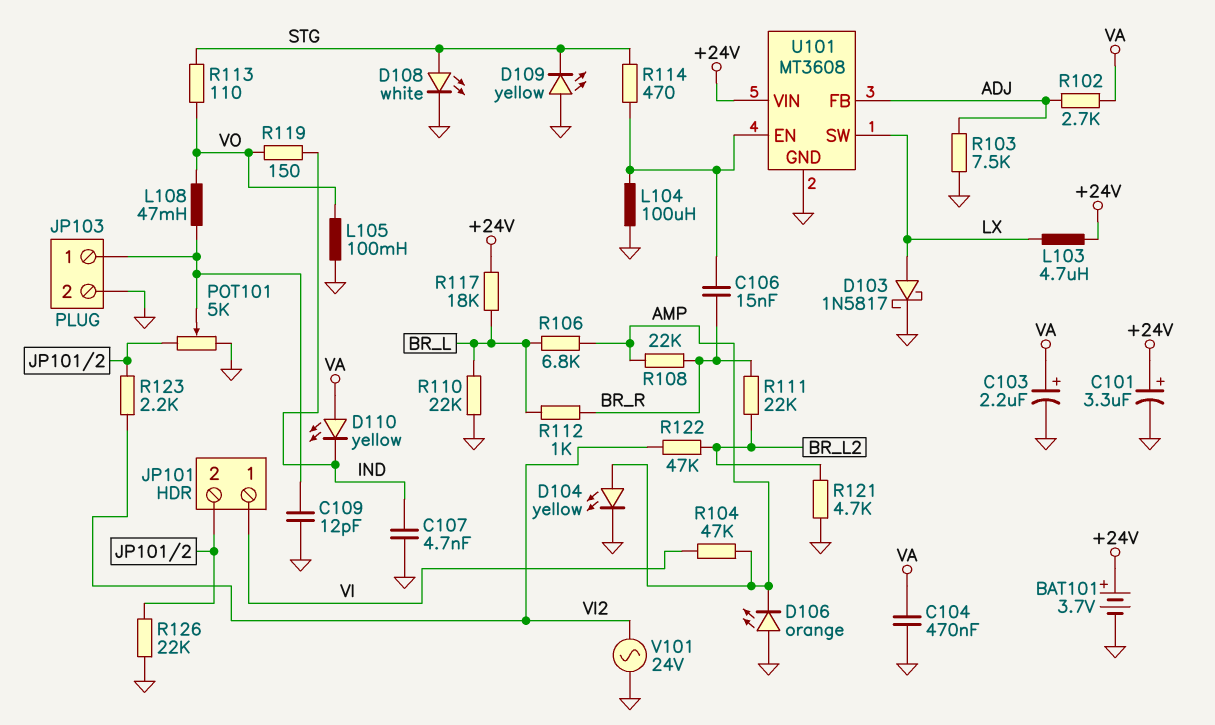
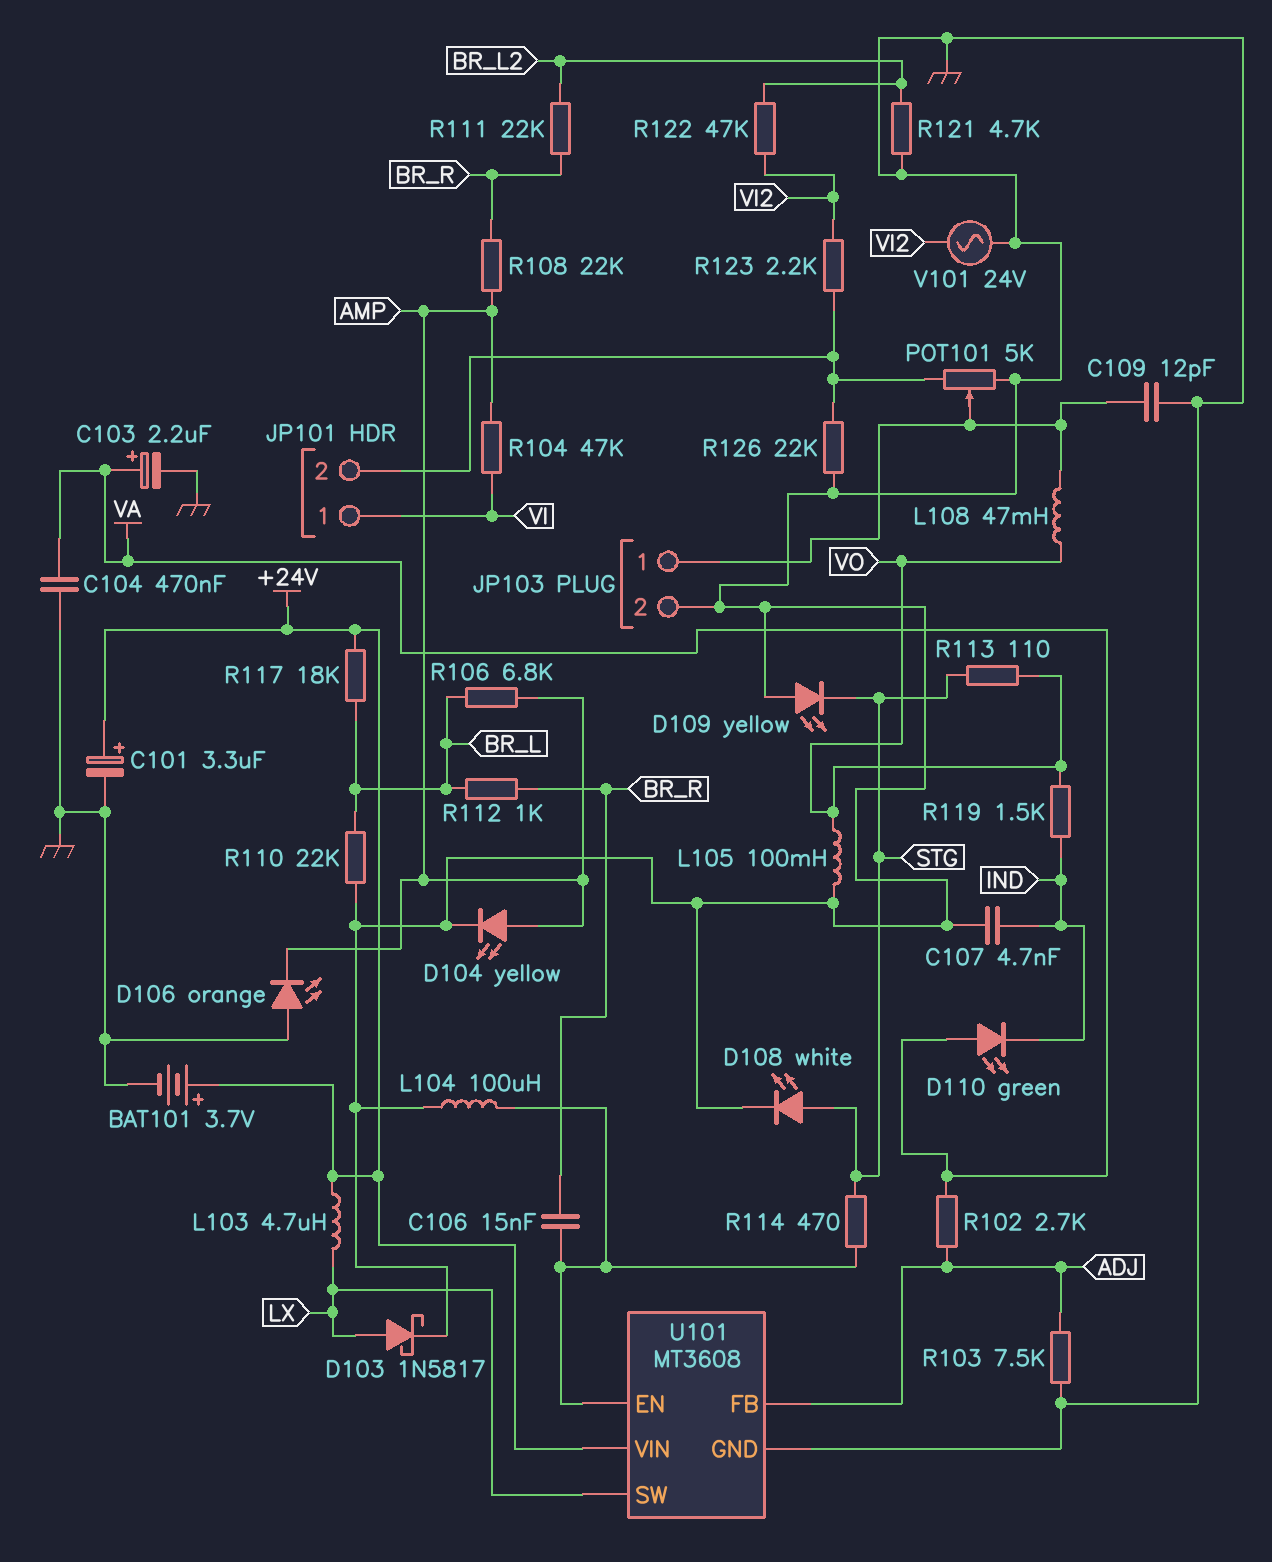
D110: LED yellow (A VA, K IND) -> LED green (A VA, K IND)
R119: 150 (IND, VO) -> 1.5k (IND, VO)

